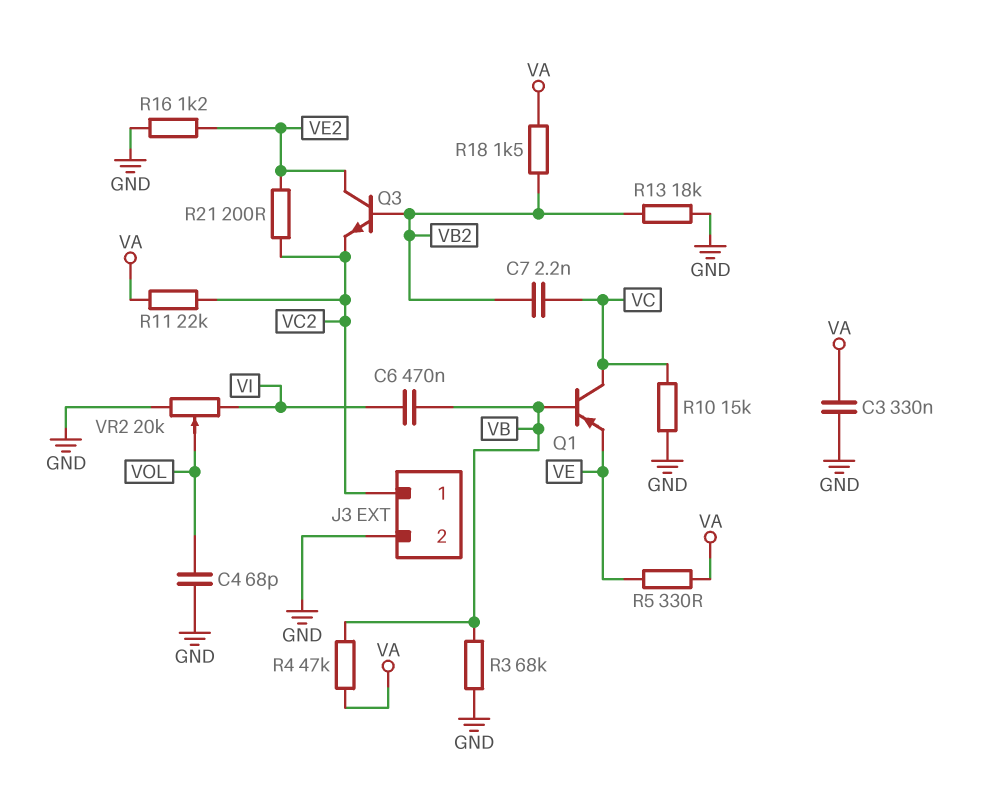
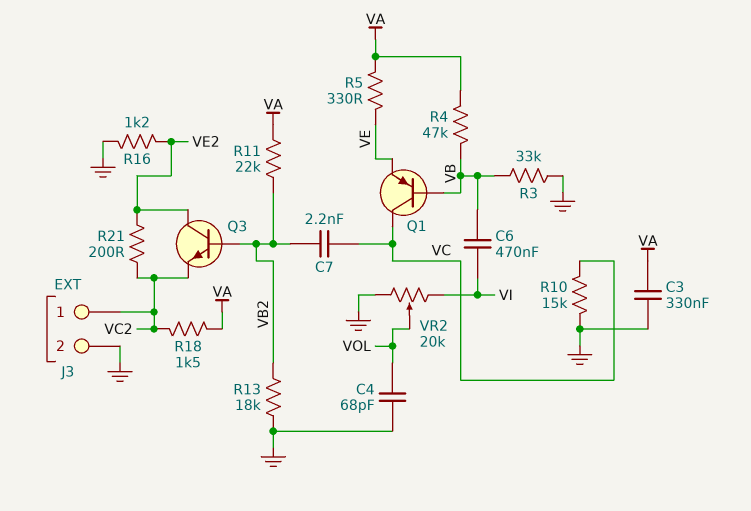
R3: 68k (GND, VB) -> 33k (GND, VB)
R11: 22k (VA, VC2) -> 22k (VA, VB2)
R18: 1.5k (VA, VB2) -> 1.5k (VA, VC2)

